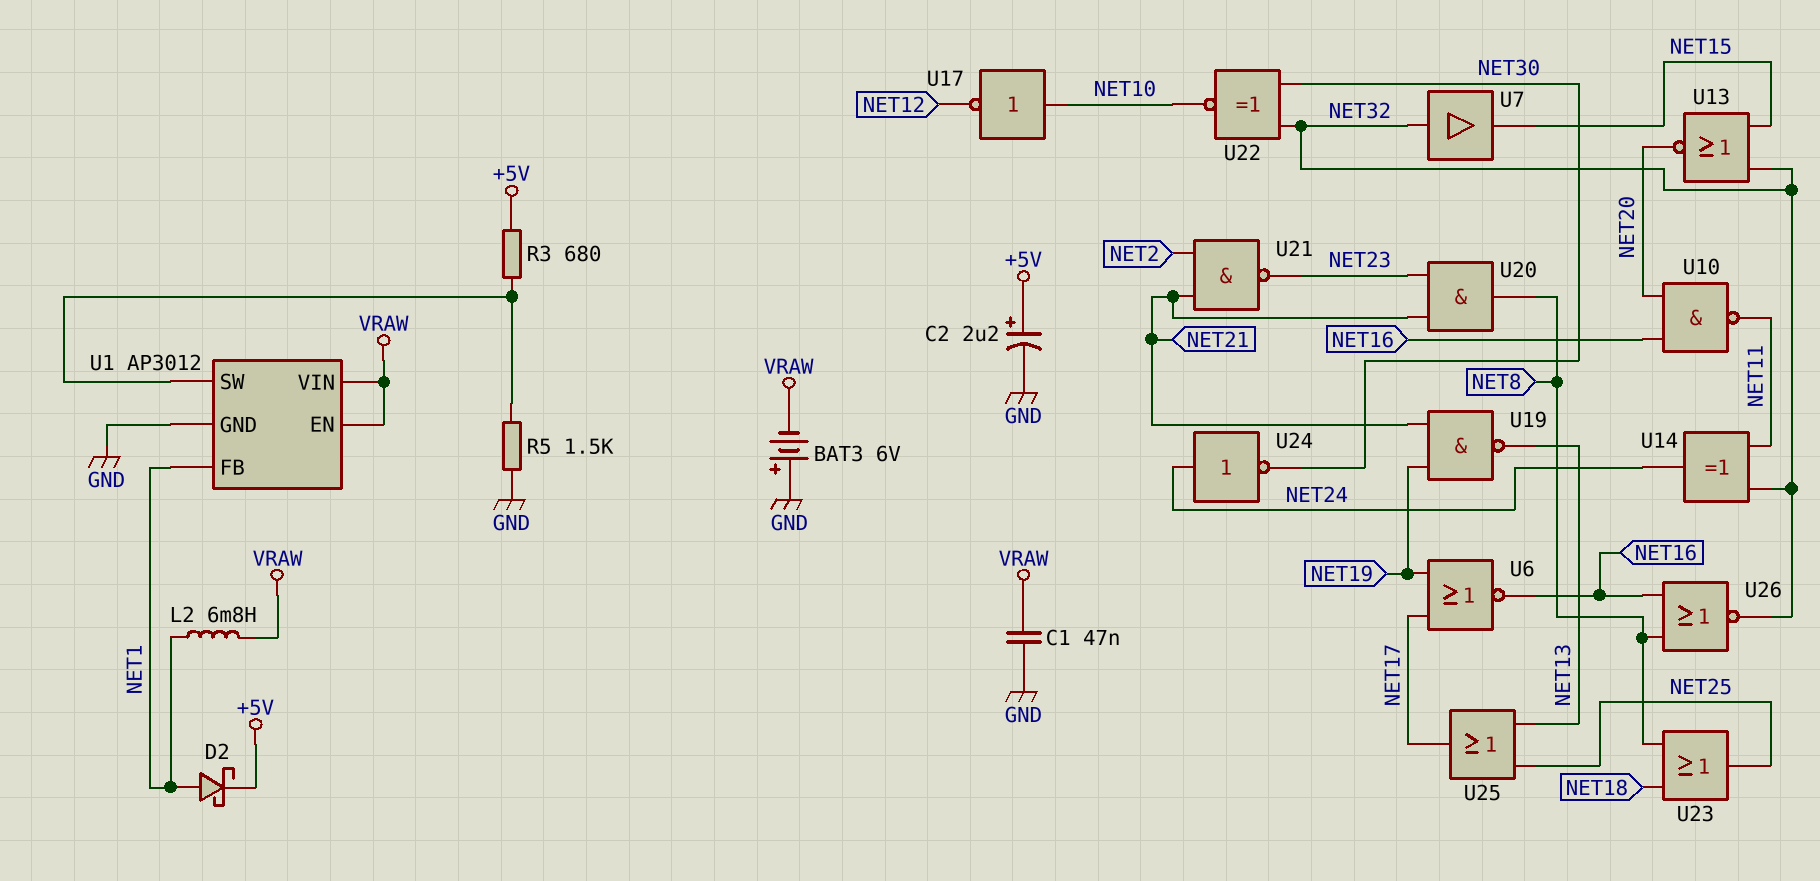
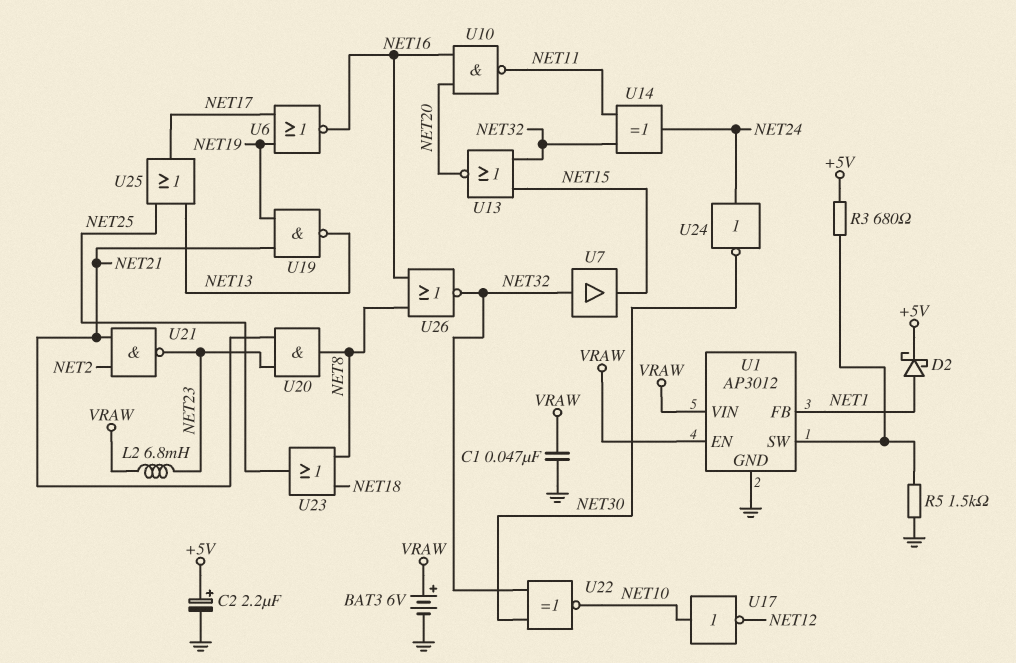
BAT3: 6V (plus GND, minus VRAW) -> 6V (plus VRAW, minus GND)
L2: 6.8mH (NET1, VRAW) -> 6.8mH (NET23, VRAW)

